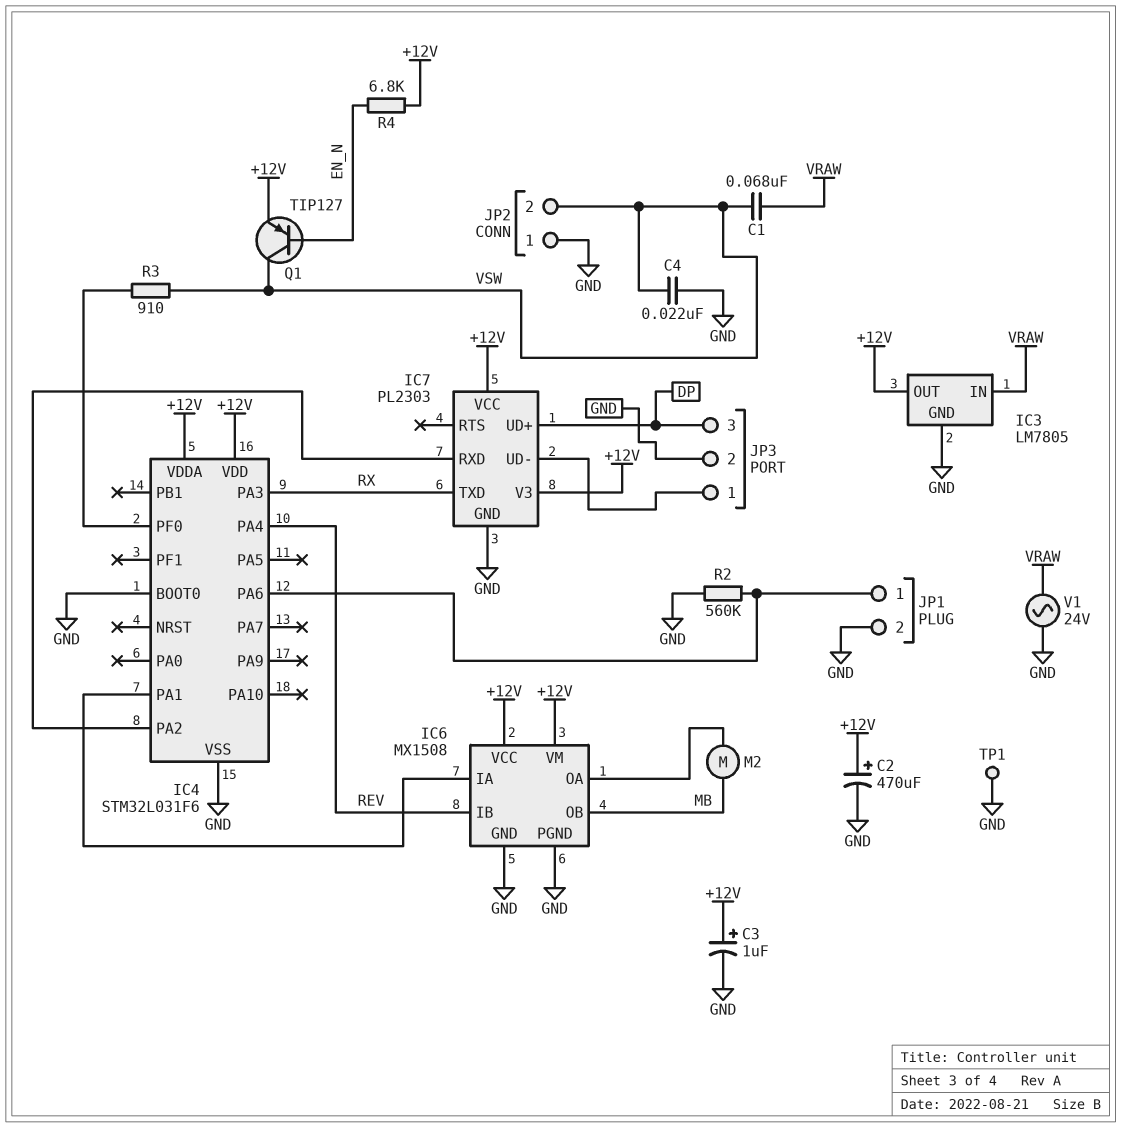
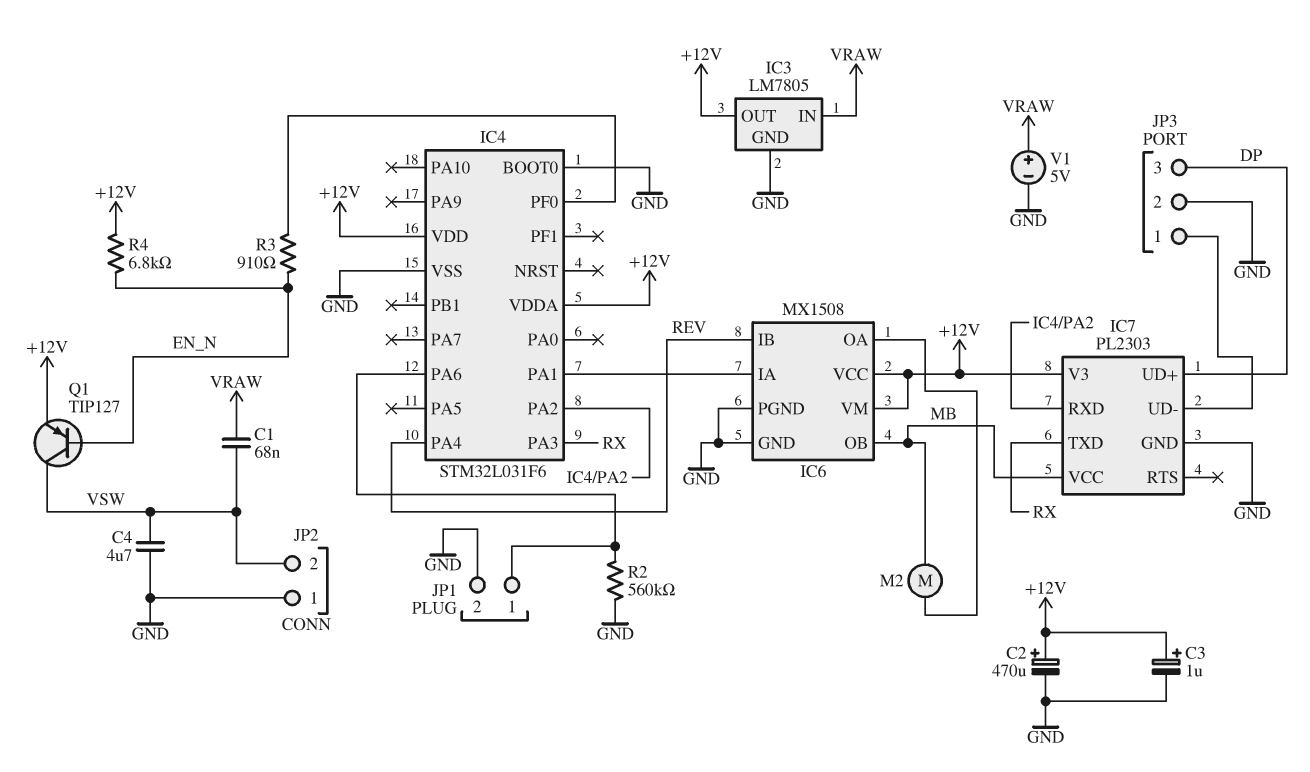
C4: 22nF (GND, VSW) -> 4.7uF (GND, VSW)
IC7 pin VCC: +12V -> MB
R3: 910 (IC4/PF0, VSW) -> 910 (EN_N, IC4/PF0)
TP1: test point (GND) -> none
V1: AC 24V (GND, VRAW) -> 5V (plus VRAW, minus GND)

